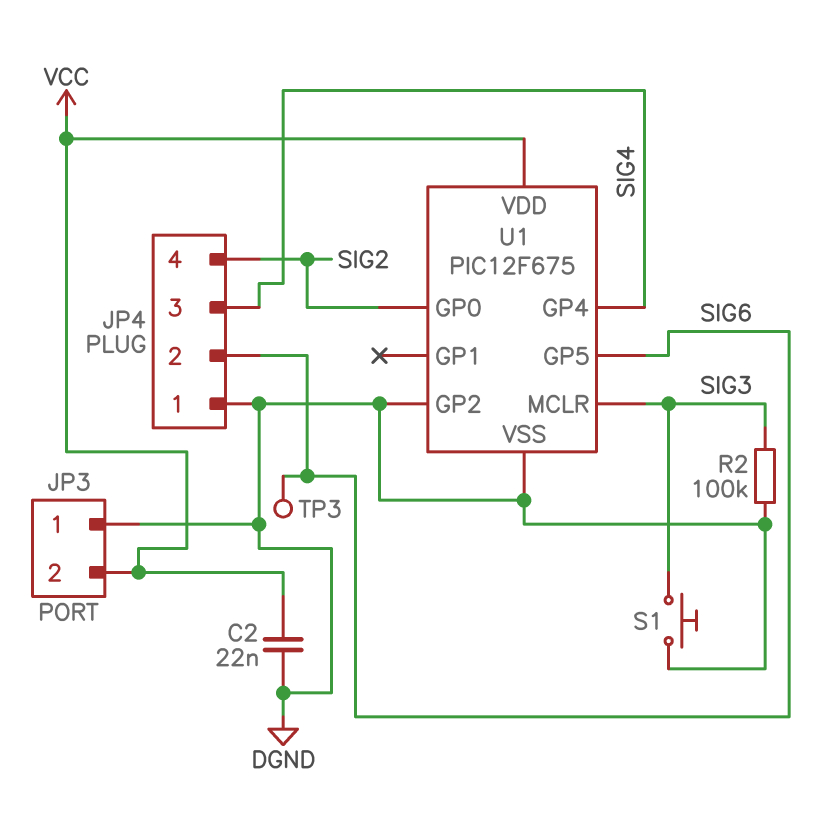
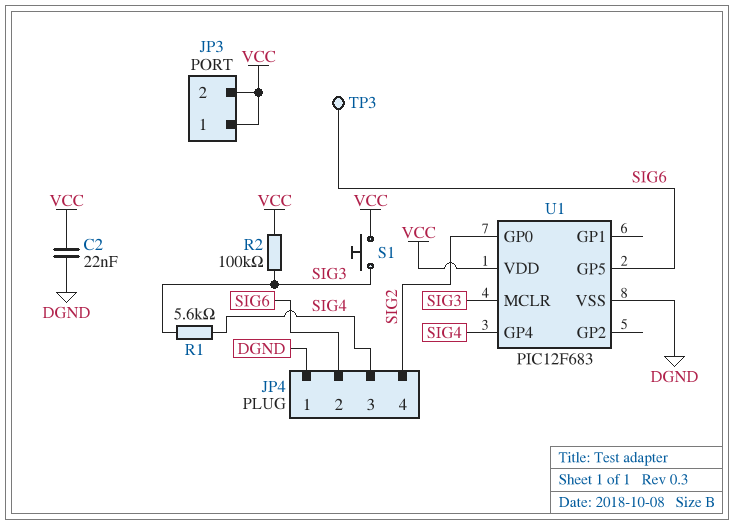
JP3 pin 1: DGND -> VCC
R1: none -> 5.6k (SIG3, SIG4)
R2: 100k (DGND, SIG3) -> 100k (SIG3, VCC)
S1: button (DGND, SIG3) -> button (SIG3, VCC)
U1: PIC12F675 -> PIC12F683
U1 pin GP2: DGND -> none

